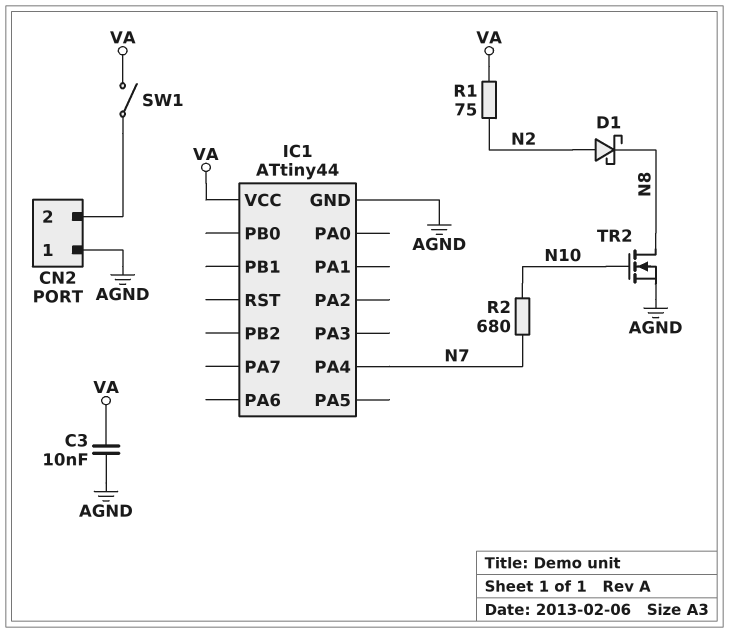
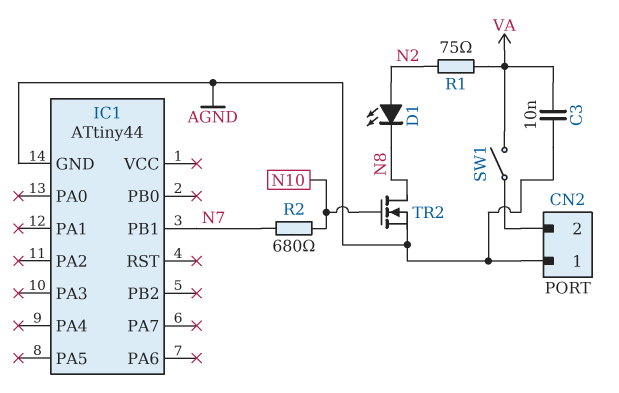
D1: schottky (A N2, K N8) -> LED (A N2, K N8)
IC1 pin PA4: N7 -> none
IC1 pin PB1: none -> N7
IC1 pin VCC: VA -> none

